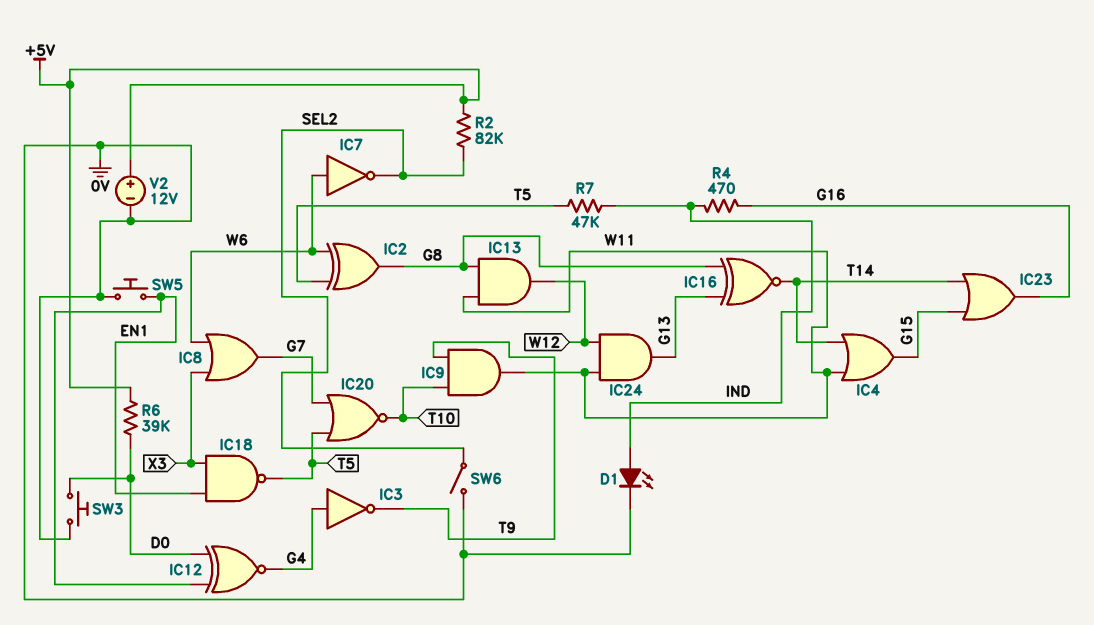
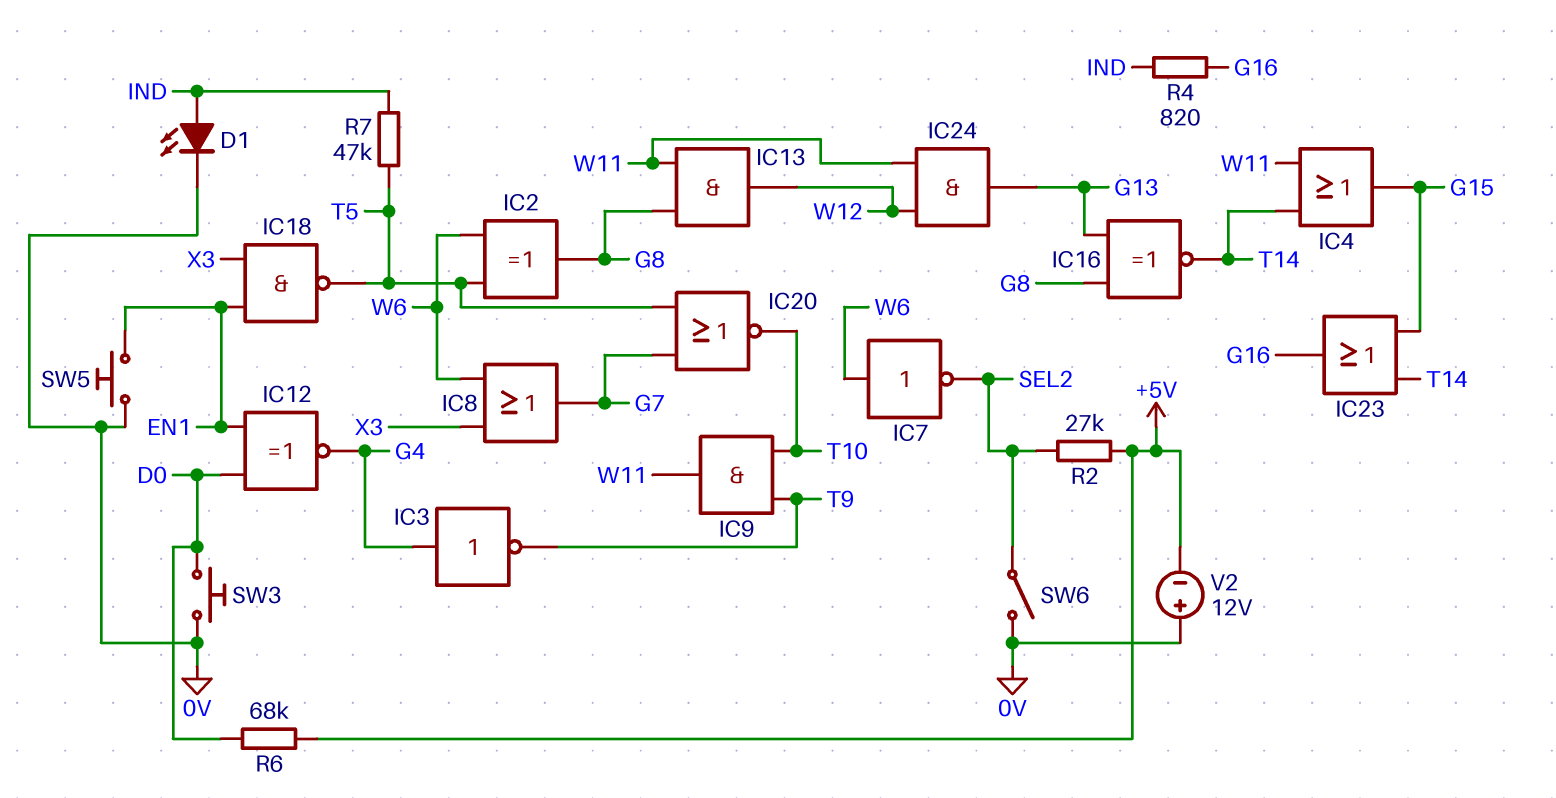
R2: 82k (+5V, SEL2) -> 27k (+5V, SEL2)
R4: 470 (G16, IND) -> 820 (G16, IND)
R6: 39k (+5V, D0) -> 68k (+5V, D0)
V2: 12V (plus +5V, minus 0V) -> 12V (plus 0V, minus +5V)

